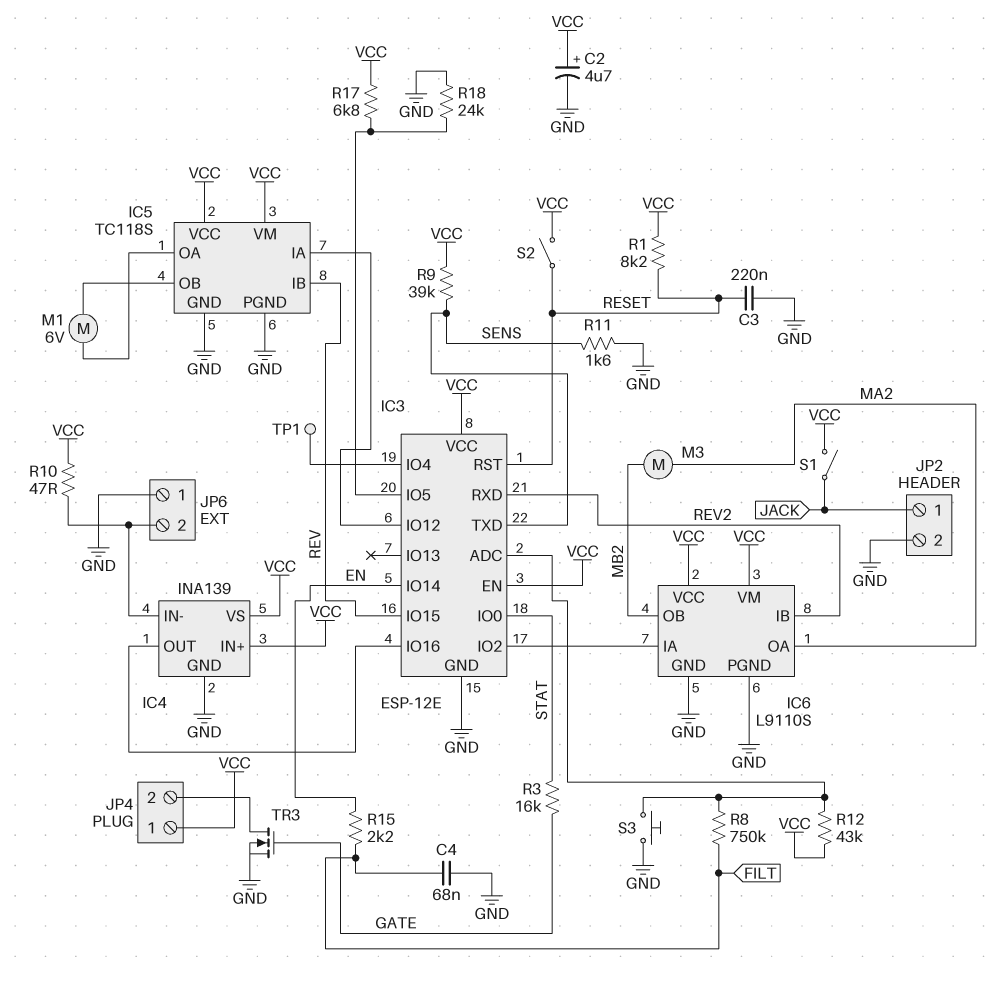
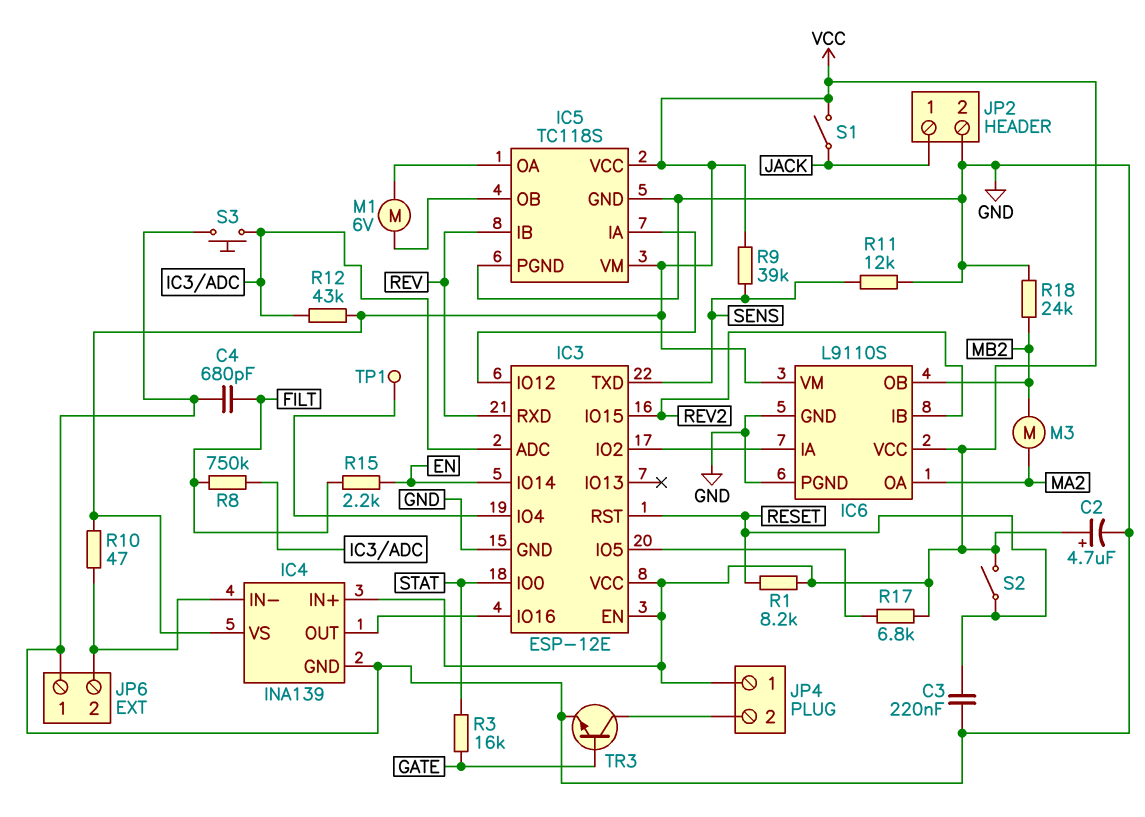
C4: 68nF (FILT, GND) -> 680pF (FILT, GND)
IC3 pin IO15: REV -> REV2
IC3 pin RXD: REV2 -> REV
R11: 1.6k (GND, SENS) -> 12k (GND, SENS)
R18: 24k (GND, IC3/IO5) -> 24k (GND, MB2)
TR3: NMOS (G GATE, D JP4/2, S GND) -> NPN (B GATE, C JP4/2, E GND)

